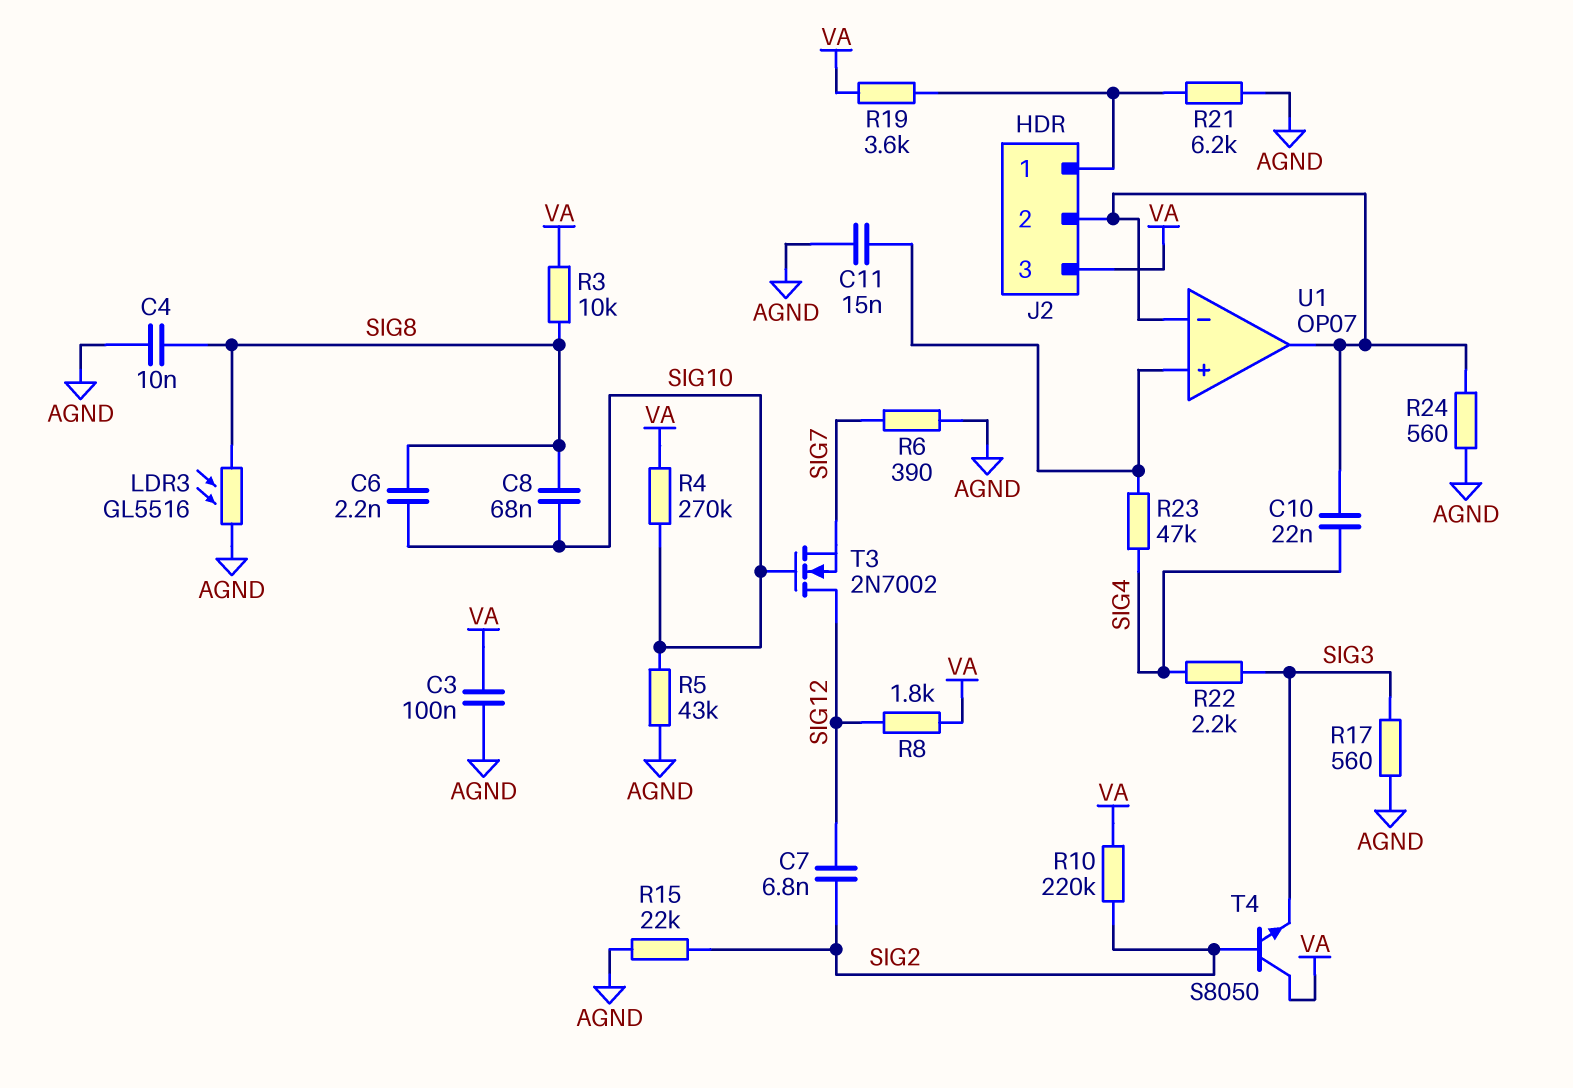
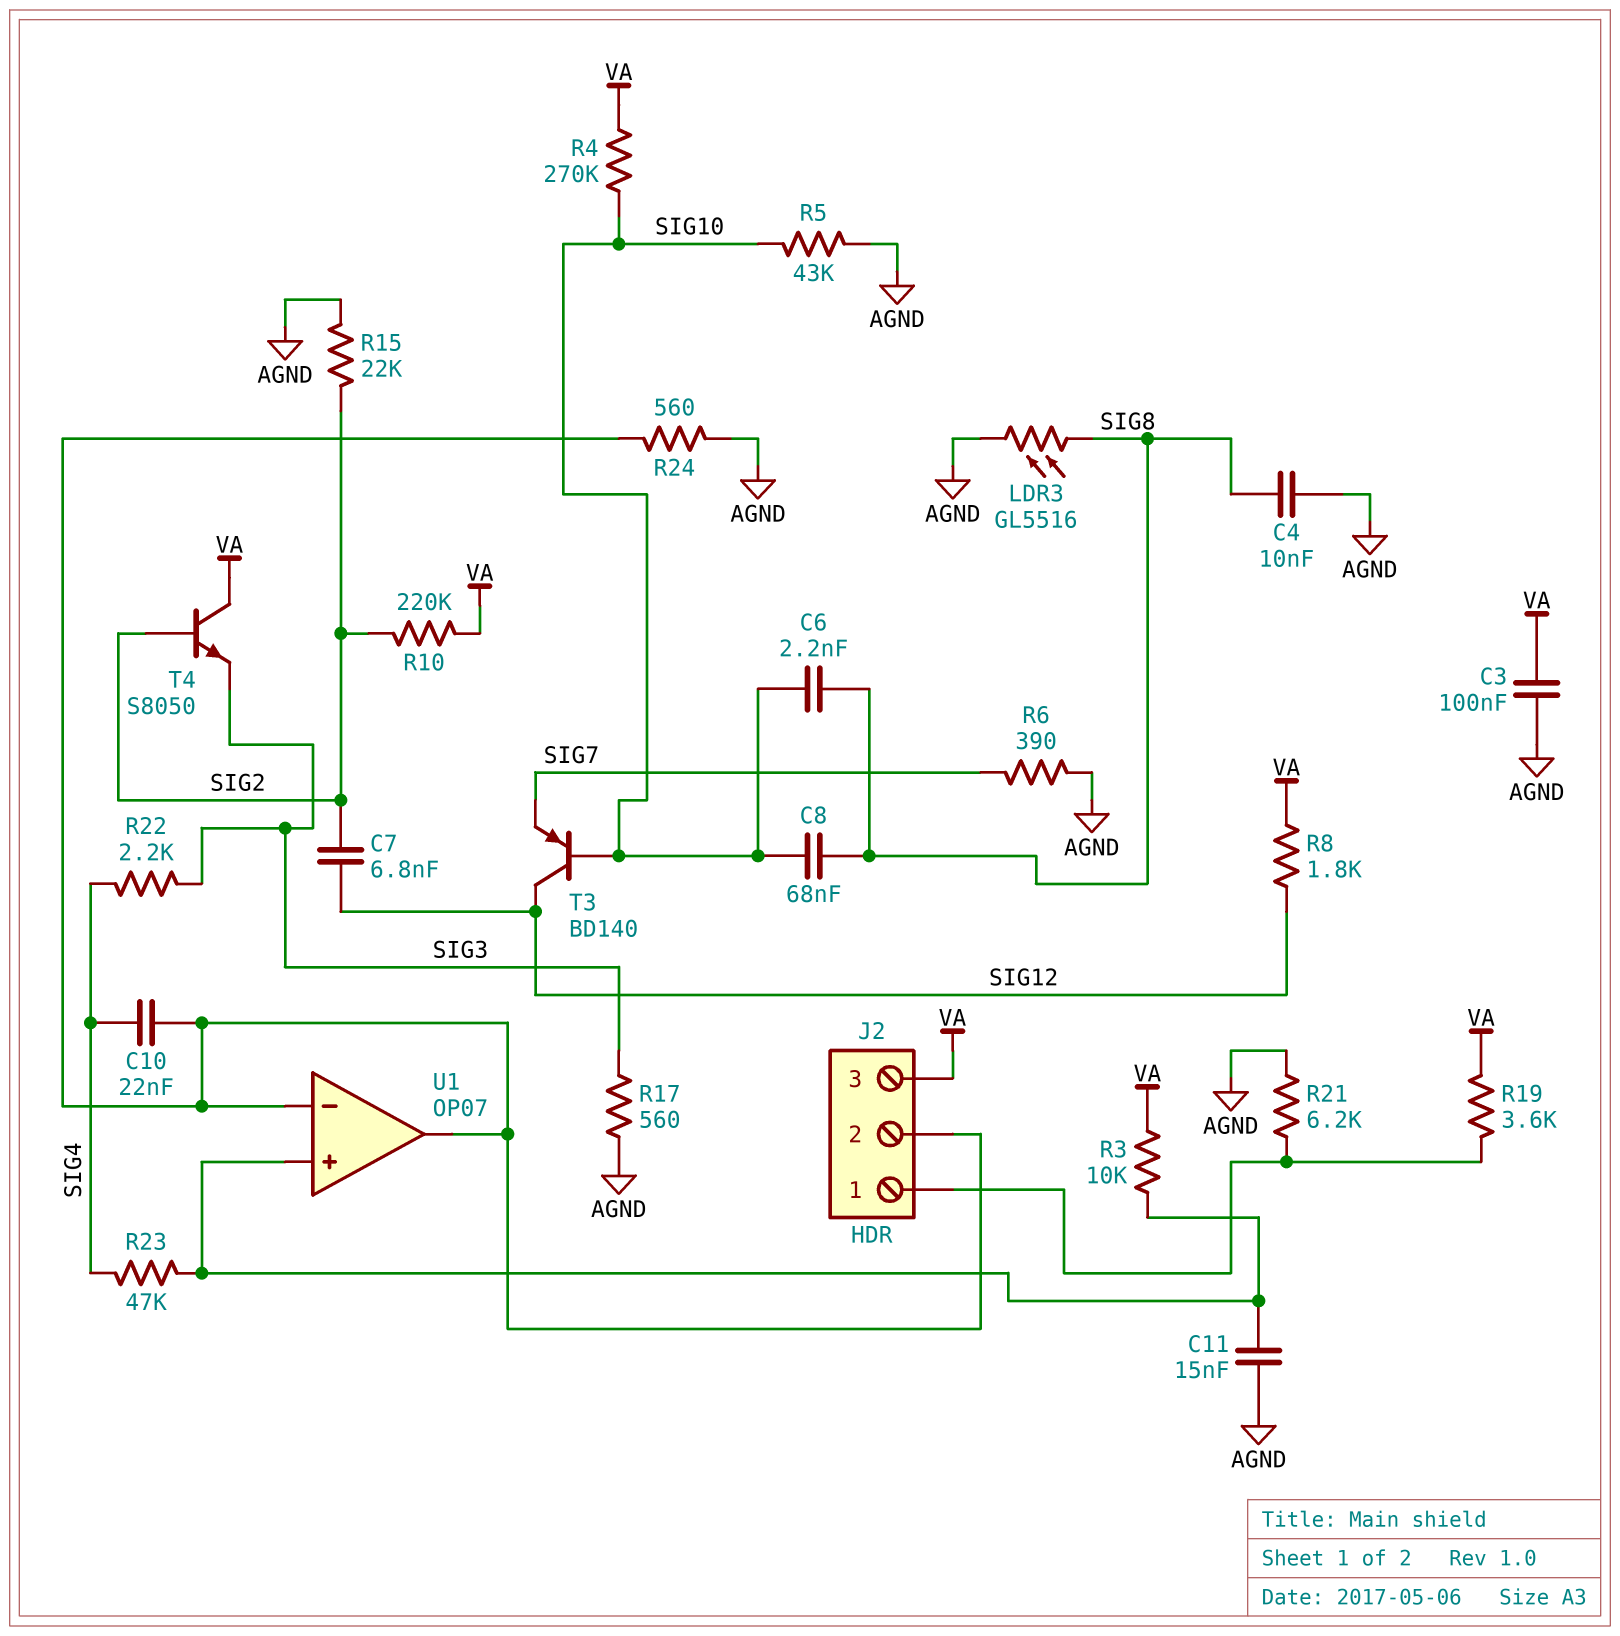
R3: 10k (SIG8, VA) -> 10k (U1/in+, VA)
T3: NMOS 2N7002 (G SIG10, D SIG12, S SIG7) -> PNP BD140 (B SIG10, C SIG12, E SIG7)

